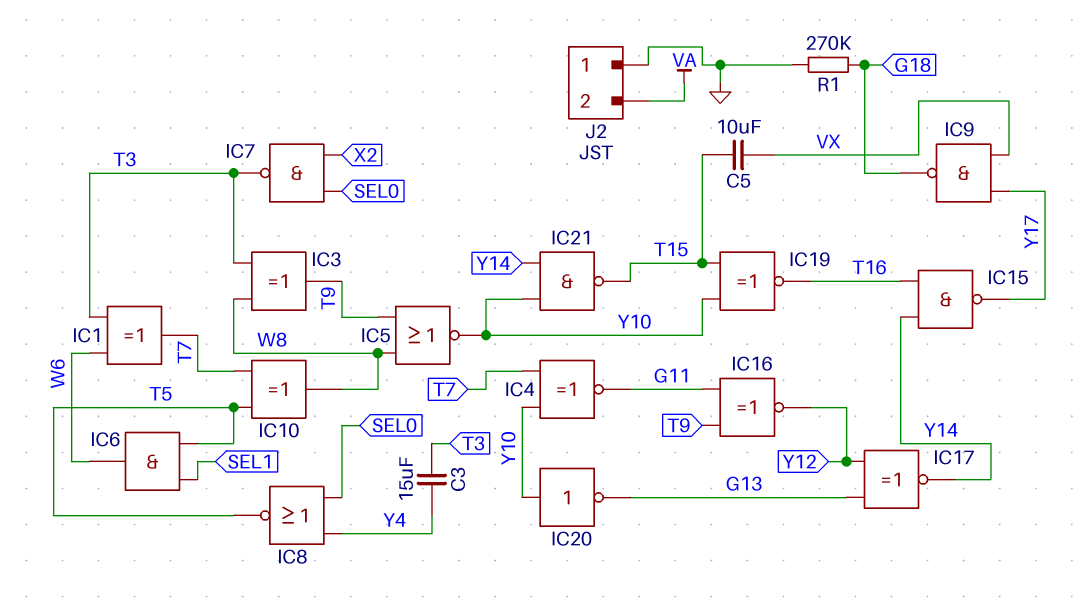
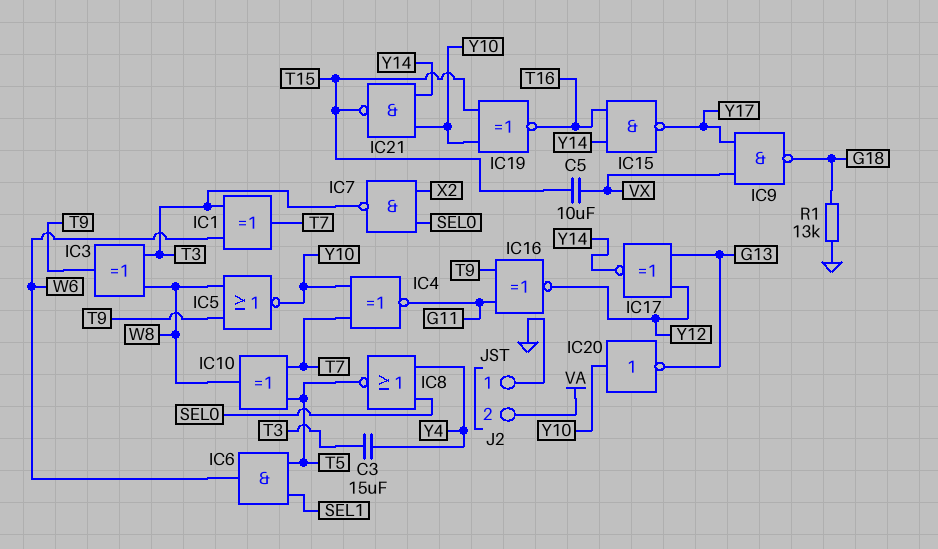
R1: 270k (G18, GND) -> 13k (G18, GND)

